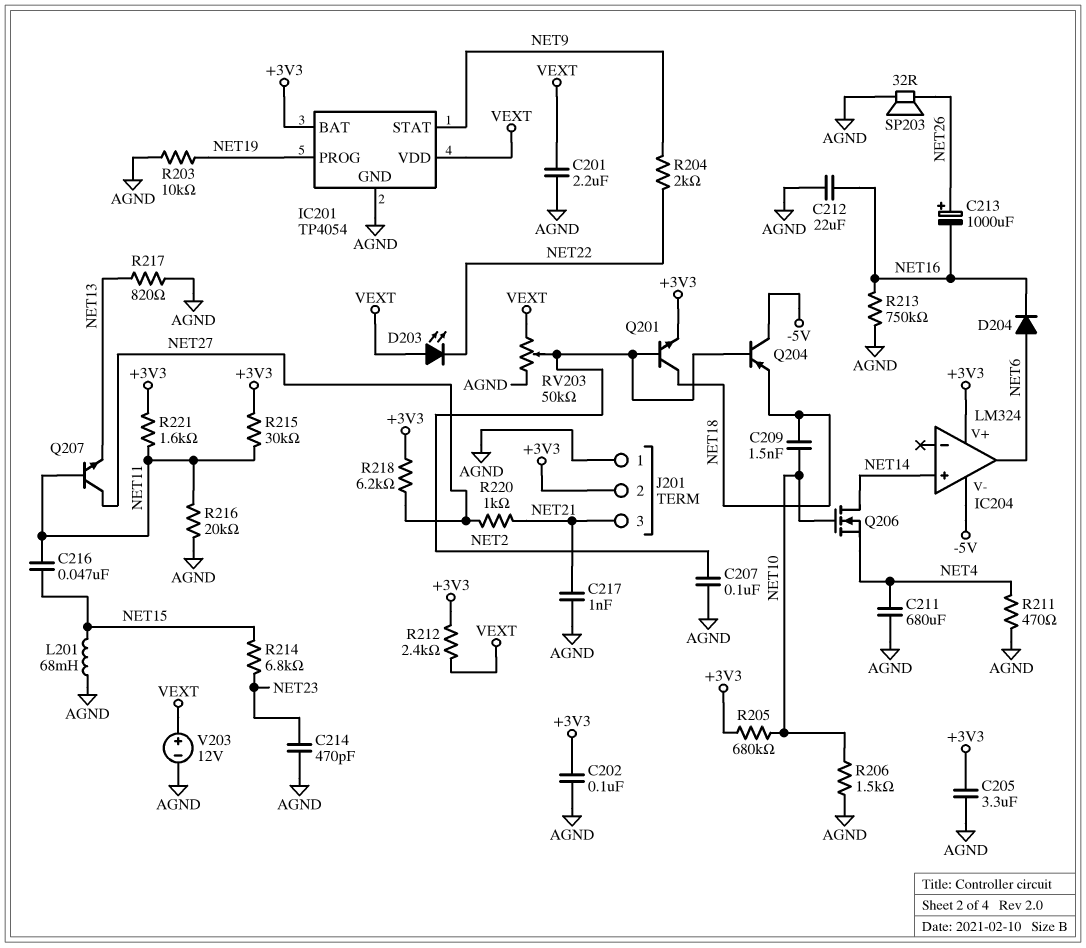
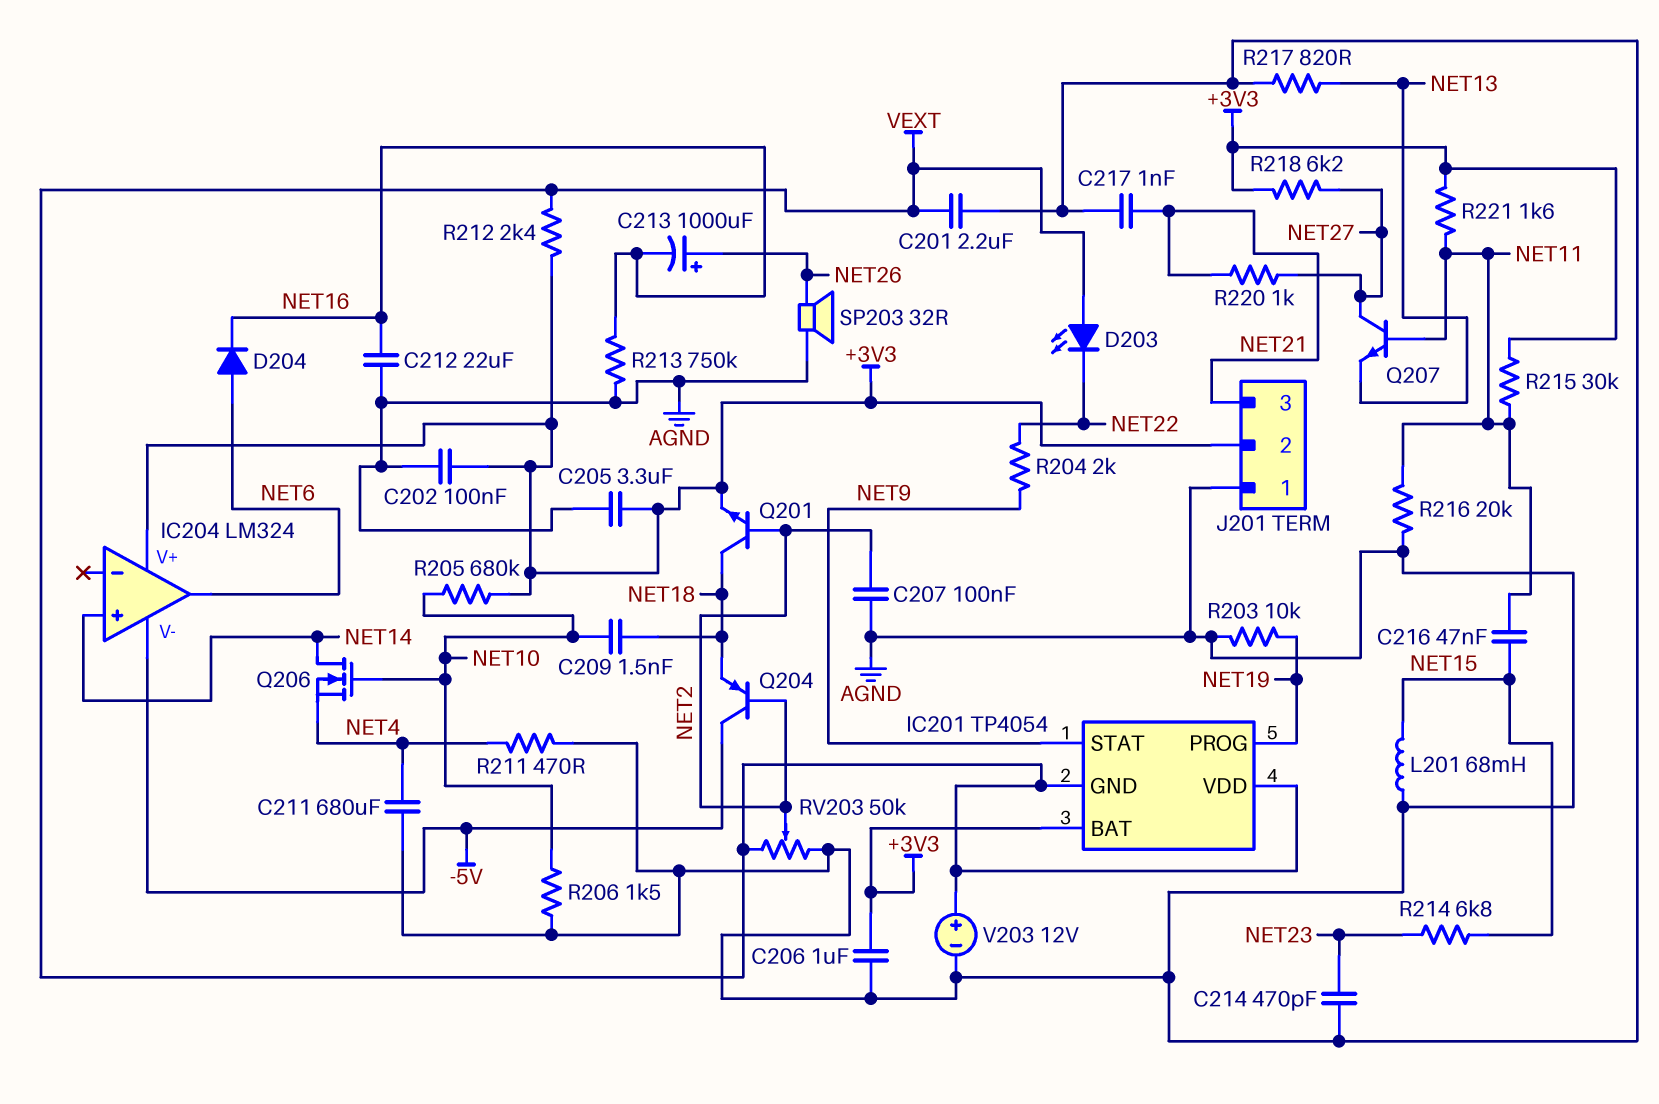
C206: none -> 1uF (+3V3, AGND)
IC201 pin GND: AGND -> VEXT

